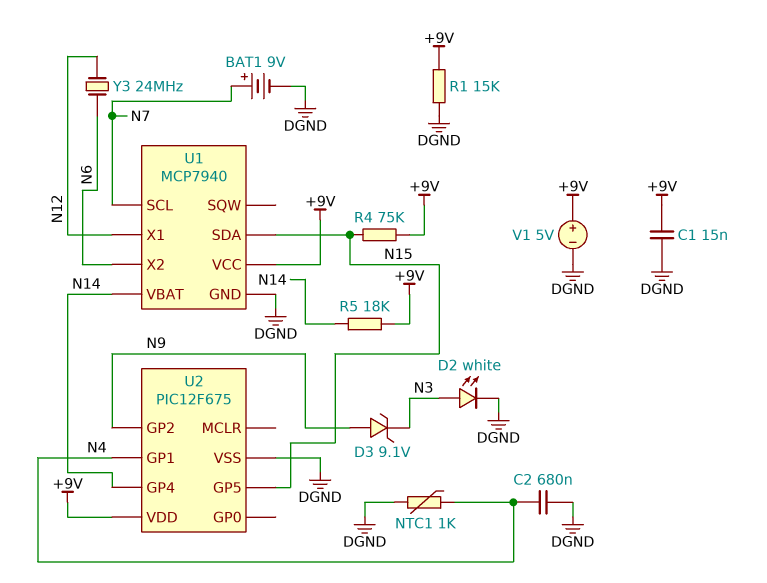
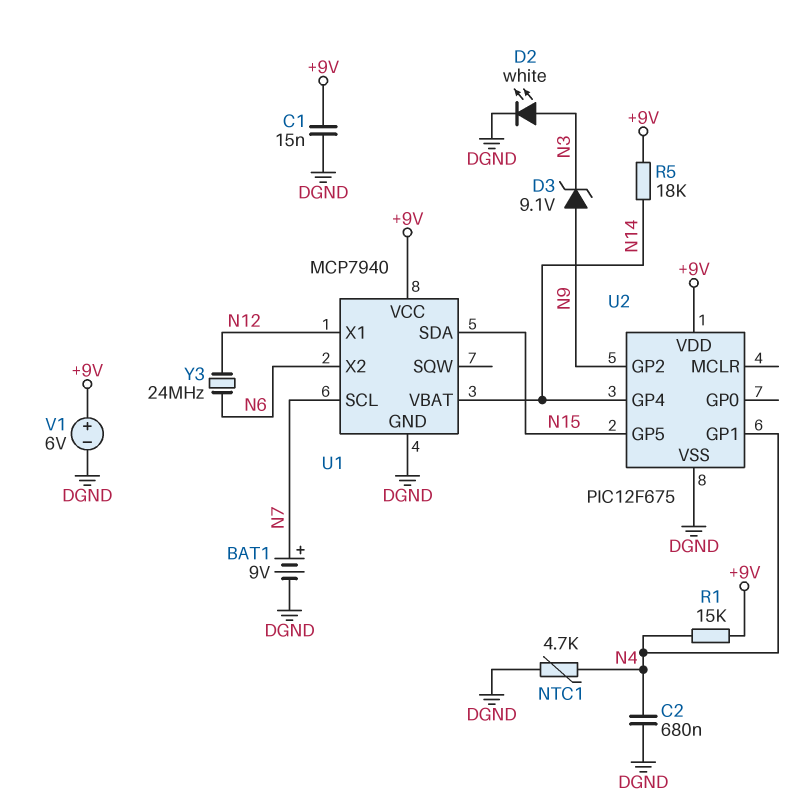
NTC1: 1k (DGND, N4) -> 4.7k (DGND, N4)
R1: 15k (+9V, DGND) -> 15k (+9V, N4)
R4: 75k (+9V, N15) -> none
V1: 5V (plus +9V, minus DGND) -> 6V (plus +9V, minus DGND)

